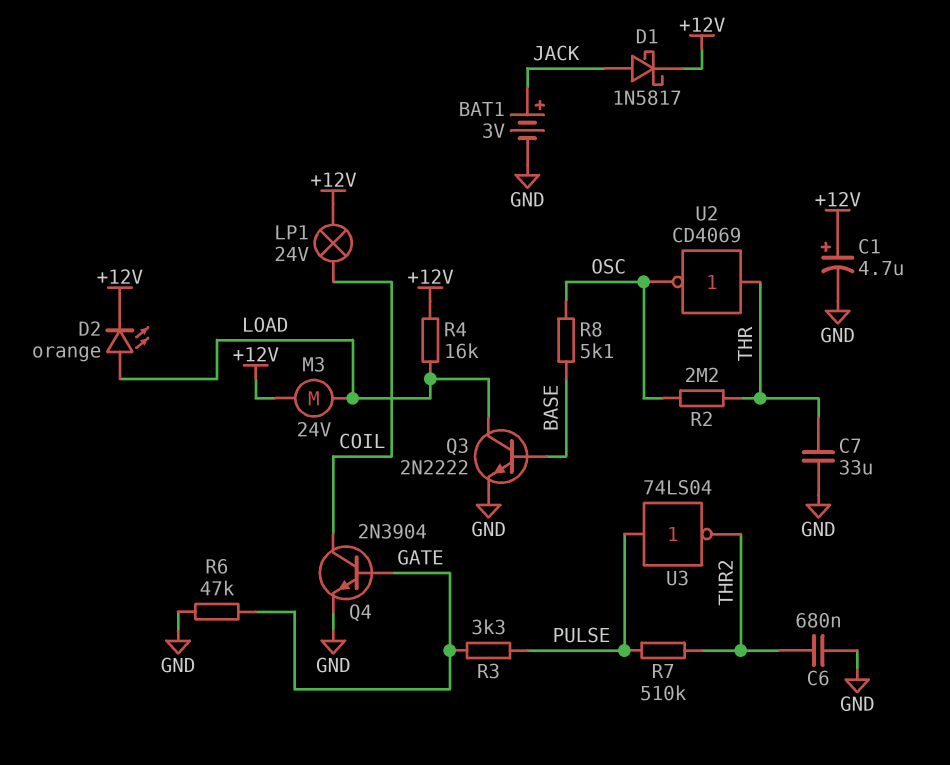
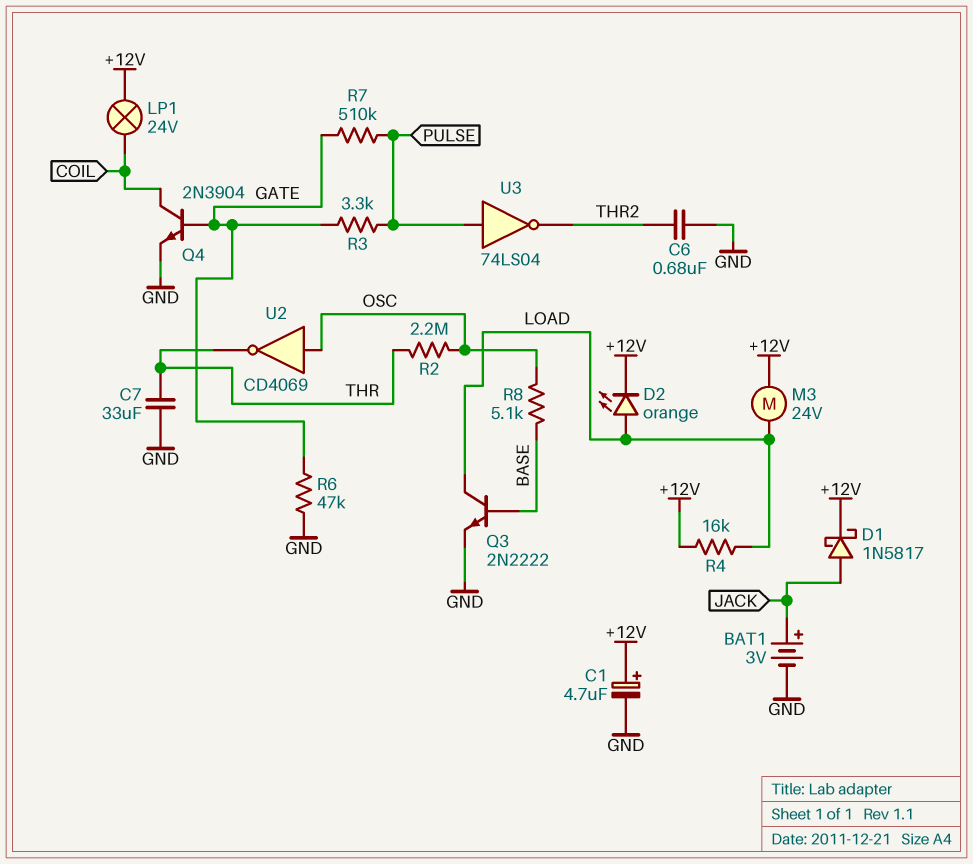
R7: 510k (PULSE, THR2) -> 510k (GATE, PULSE)
U2: NOT CD4069 (in THR, out OSC) -> NOT CD4069 (in OSC, out THR)

